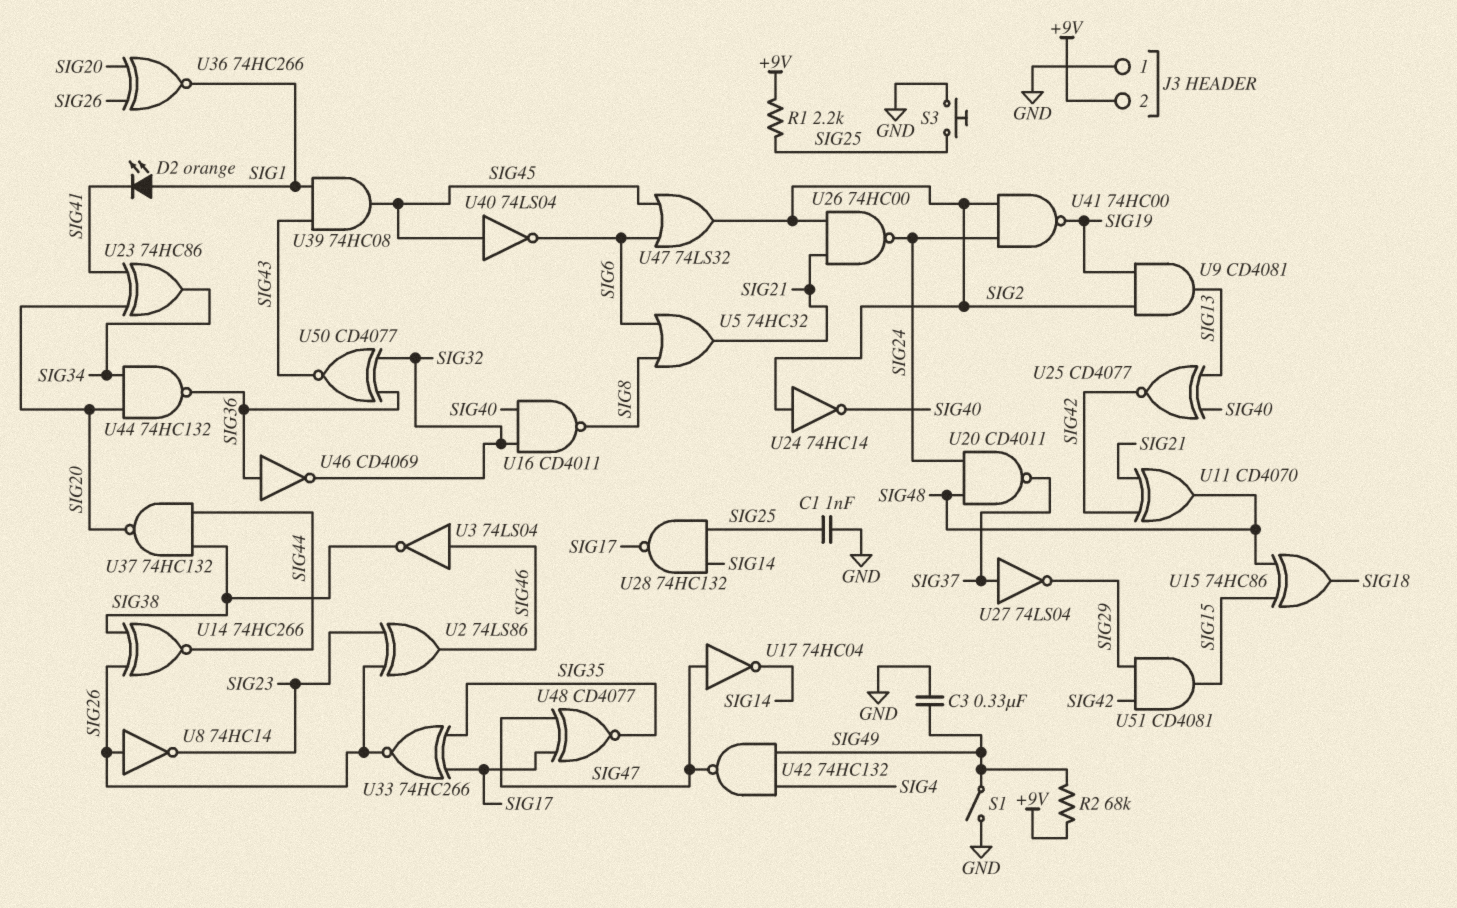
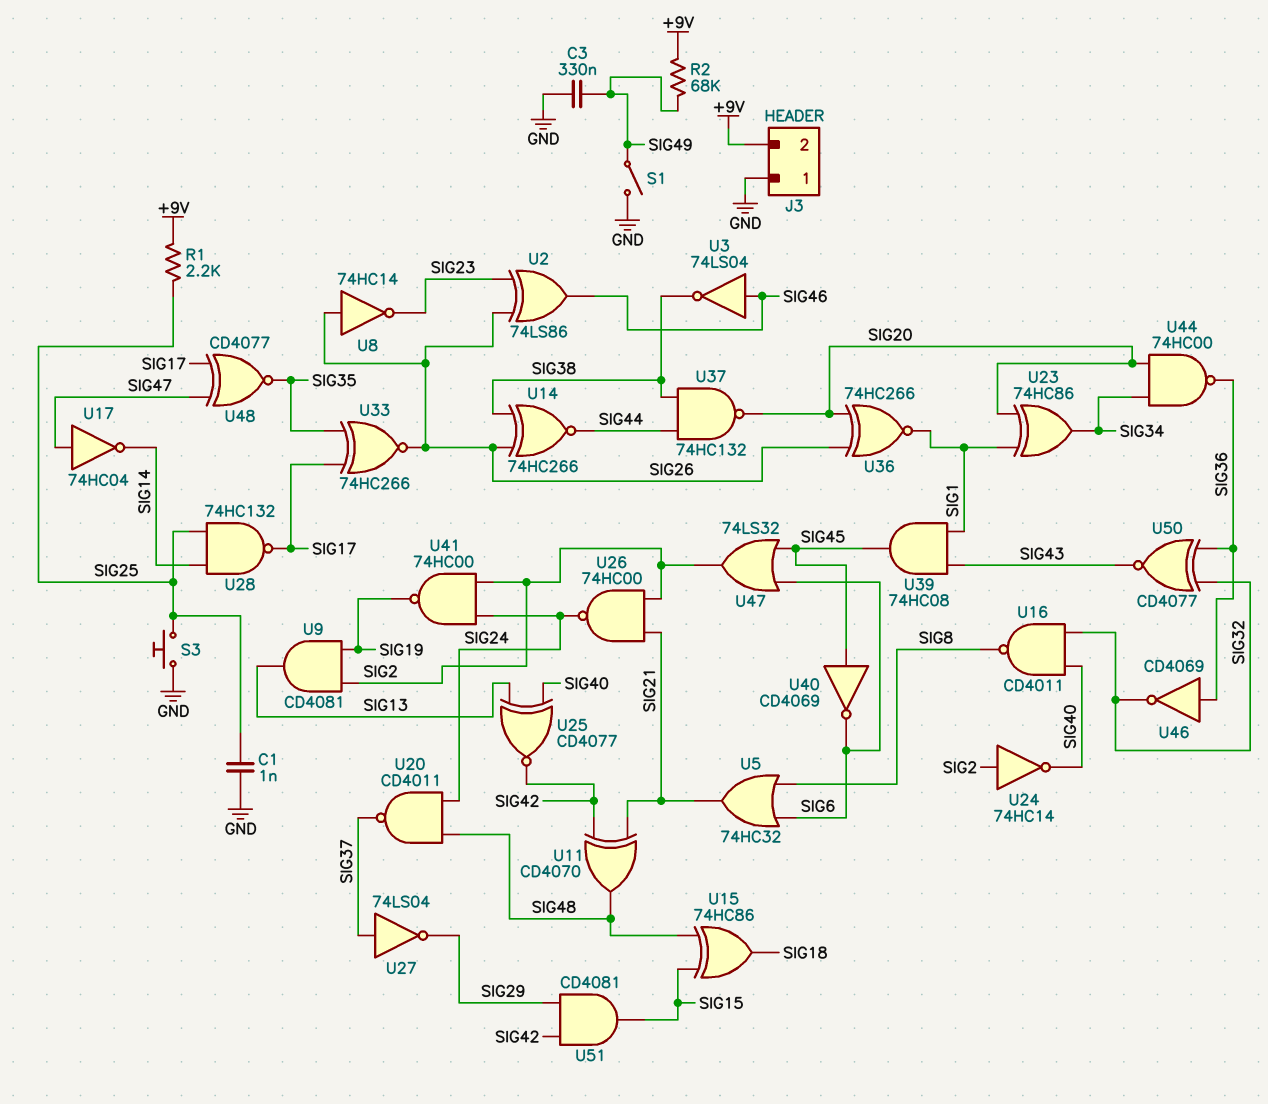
D2: LED orange (A SIG1, K SIG41) -> none
U23: XOR 74HC86 (in SIG20, in SIG41, out SIG34) -> XOR 74HC86 (in SIG1, in SIG20, out SIG34)
U40: NOT 74LS04 (in SIG45, out SIG6) -> NOT CD4069 (in SIG45, out SIG6)
U42: NAND 74HC132 (in SIG4, in SIG49, out SIG47) -> none
U44: NAND 74HC132 (in SIG20, in SIG34, out SIG36) -> NAND 74HC00 (in SIG20, in SIG34, out SIG36)

